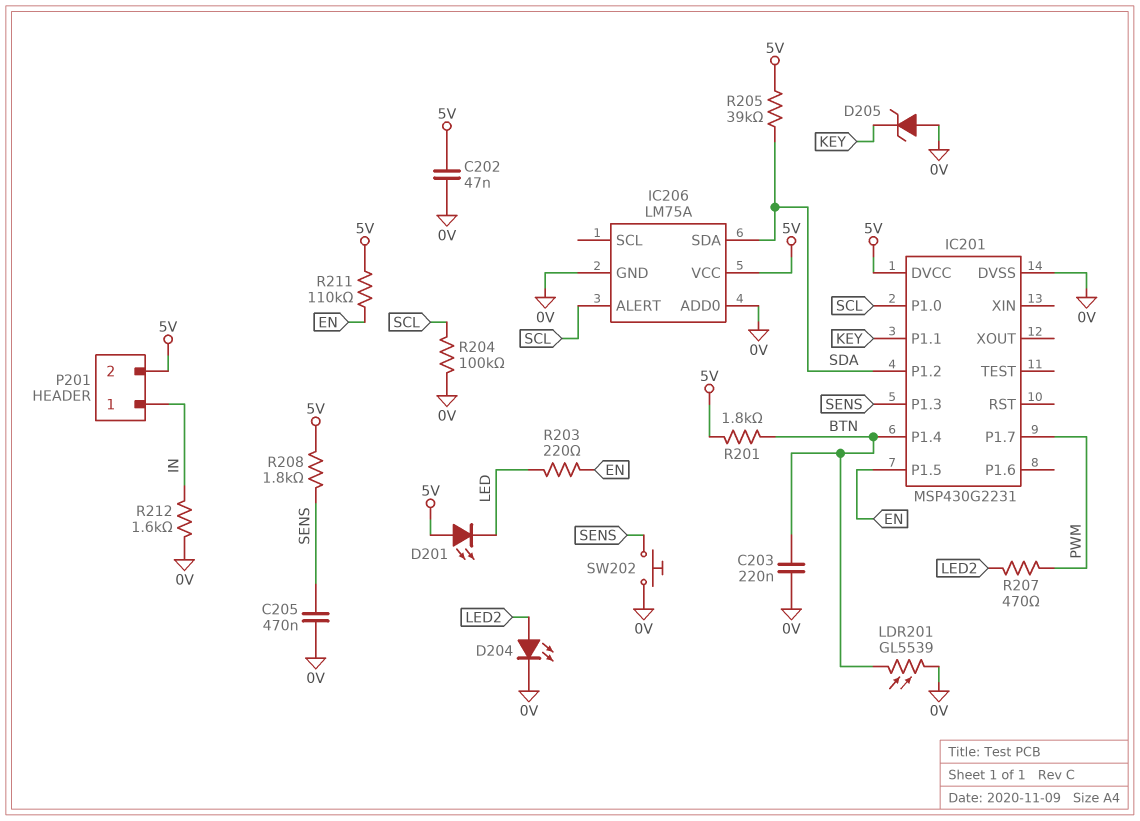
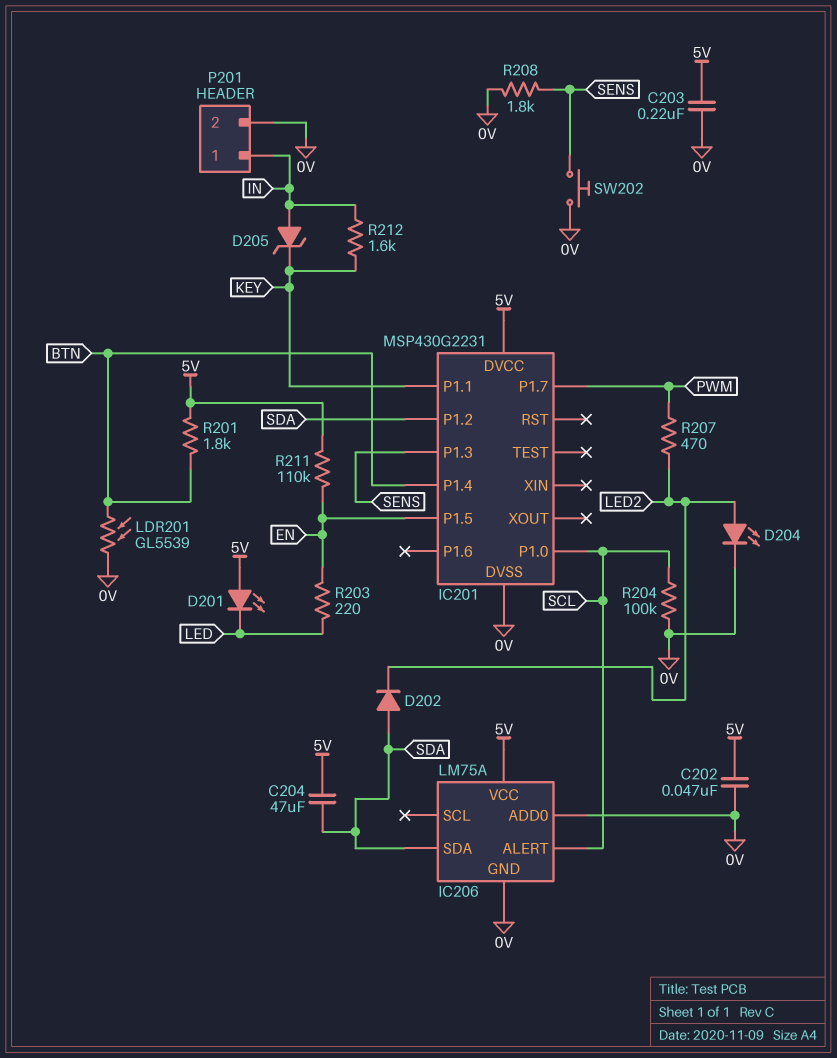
C203: 220nF (0V, BTN) -> 220nF (0V, 5V)
C204: none -> 47uF (5V, SDA)
C205: 470nF (0V, SENS) -> none
D202: none -> diode (A SDA, K LED2)
D205: zener (A 0V, K KEY) -> zener (A IN, K KEY)
P201 pin 2: 5V -> 0V
R205: 39k (5V, SDA) -> none
R208: 1.8k (5V, SENS) -> 1.8k (0V, SENS)
R212: 1.6k (0V, IN) -> 1.6k (IN, KEY)

